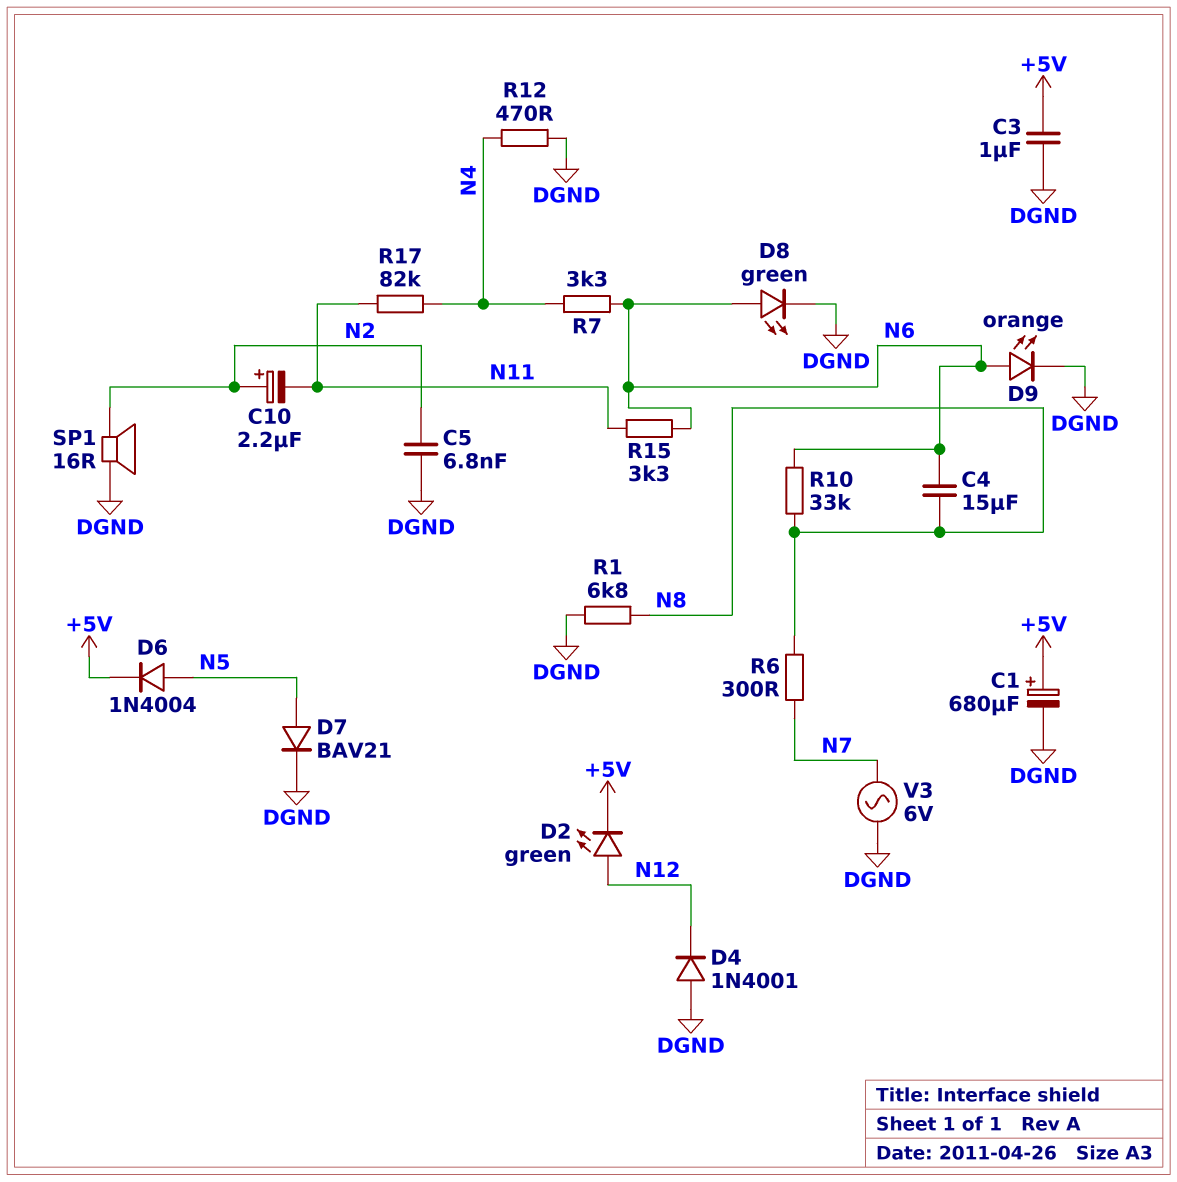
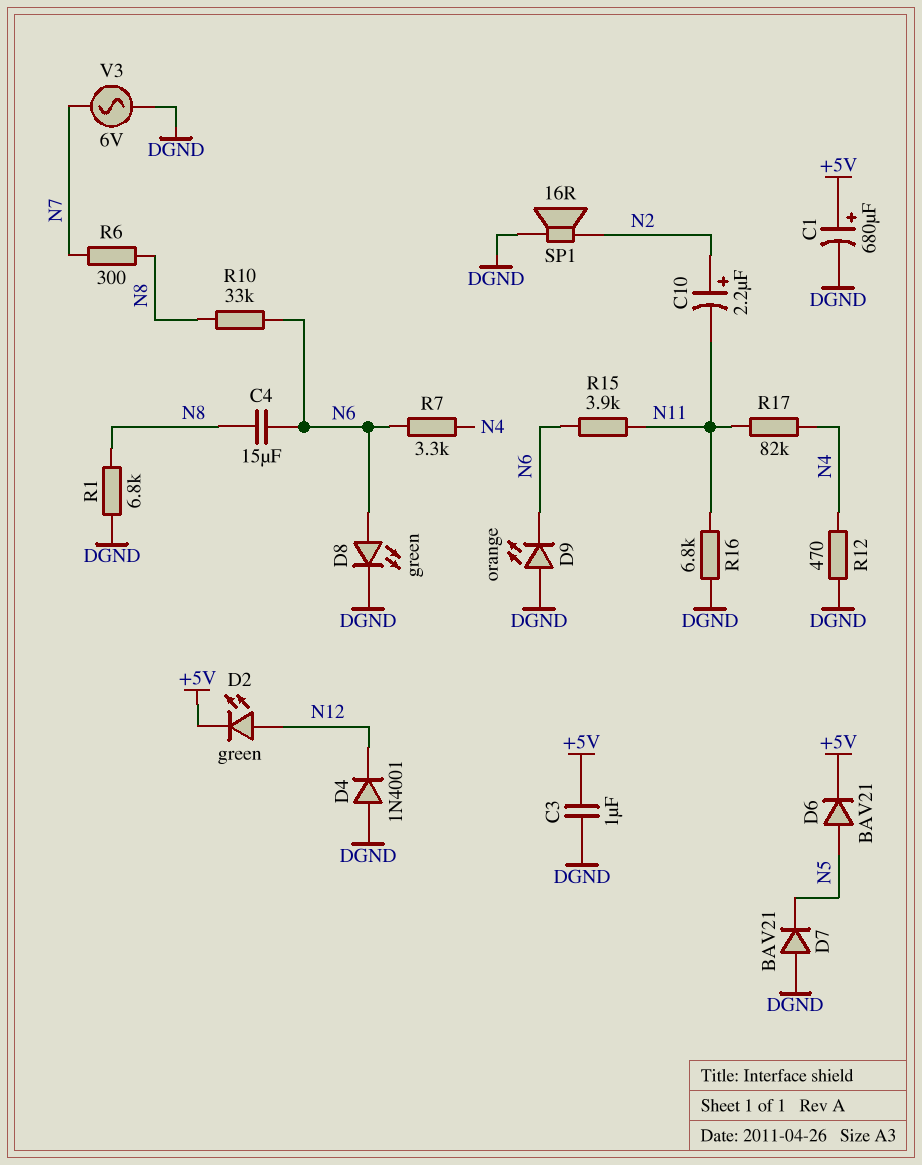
C5: 6.8nF (DGND, N2) -> none
D6: diode 1N4004 (A N5, K +5V) -> diode BAV21 (A N5, K +5V)
D7: diode BAV21 (A N5, K DGND) -> diode BAV21 (A DGND, K N5)
D9: LED orange (A N6, K DGND) -> LED orange (A DGND, K N6)
R15: 3.3k (N6, N11) -> 3.9k (N6, N11)
R16: none -> 6.8k (DGND, N11)

